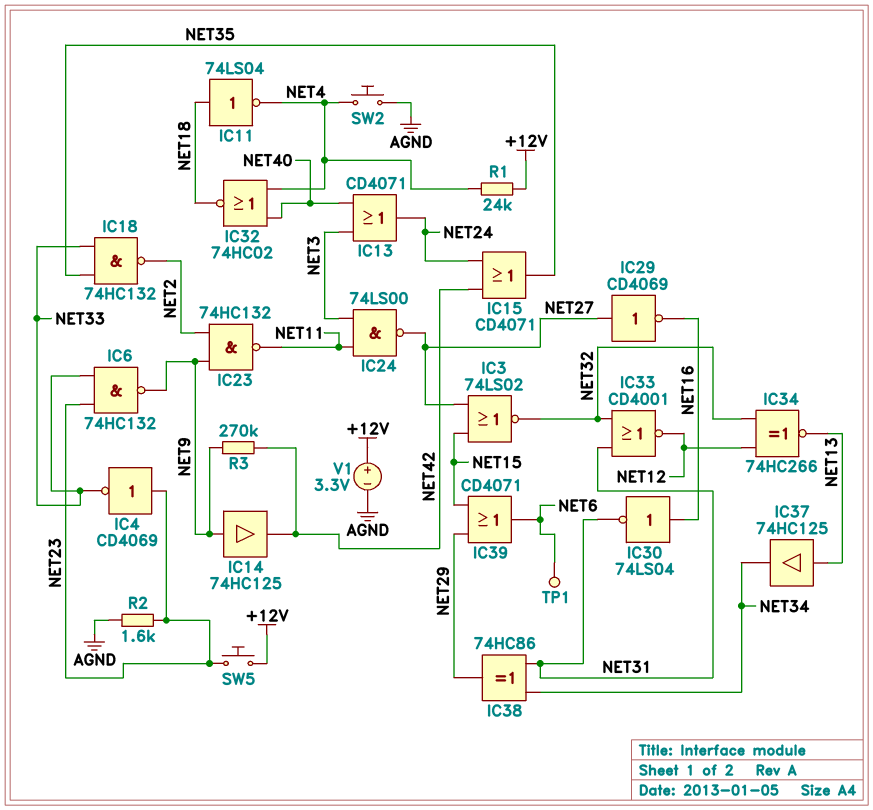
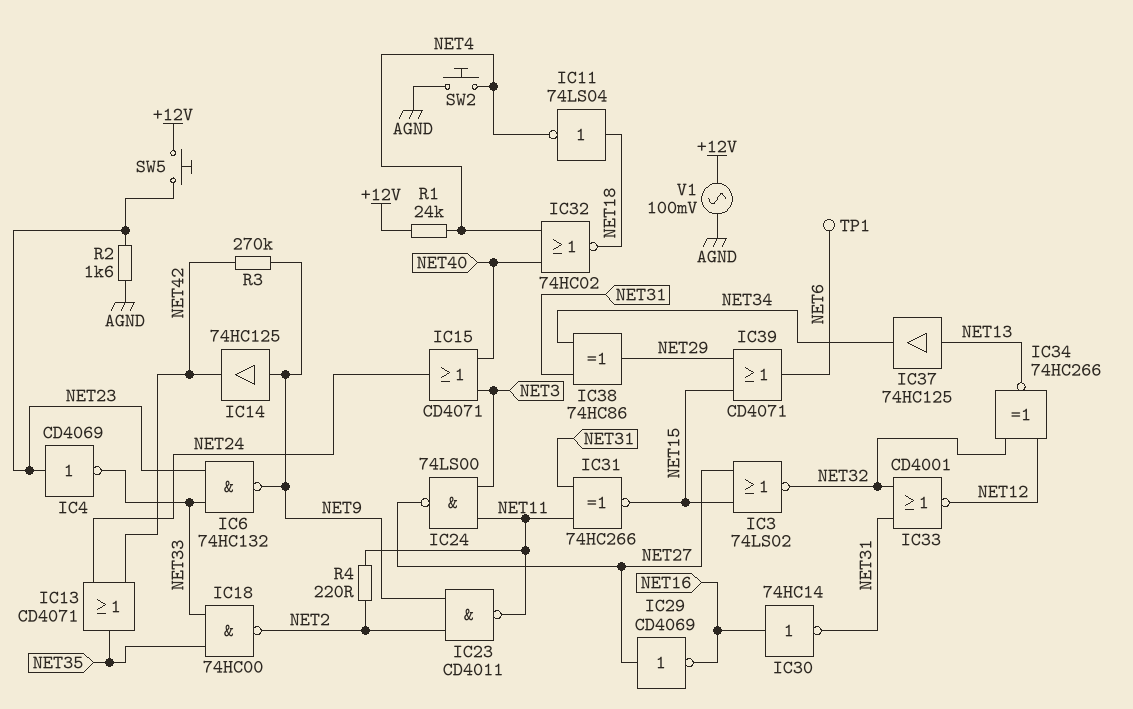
IC13: OR CD4071 (in NET3, in NET40, out NET24) -> OR CD4071 (in NET24, in NET42, out NET35)
IC15: OR CD4071 (in NET24, in NET42, out NET35) -> OR CD4071 (in NET3, in NET40, out NET24)
IC18: NAND 74HC132 (in NET33, in NET35, out NET2) -> NAND 74HC00 (in NET33, in NET35, out NET2)
IC23: NAND 74HC132 (in NET2, in NET9, out NET11) -> NAND CD4011 (in NET2, in NET9, out NET11)
IC30: NOT 74LS04 (in NET16, out NET31) -> NOT 74HC14 (in NET16, out NET31)
IC31: none -> XNOR 74HC266 (in NET11, in NET31, out NET15)
R4: none -> 220 (NET2, NET11)
V1: 3.3V (plus +12V, minus AGND) -> AC 100mV (+12V, AGND)

